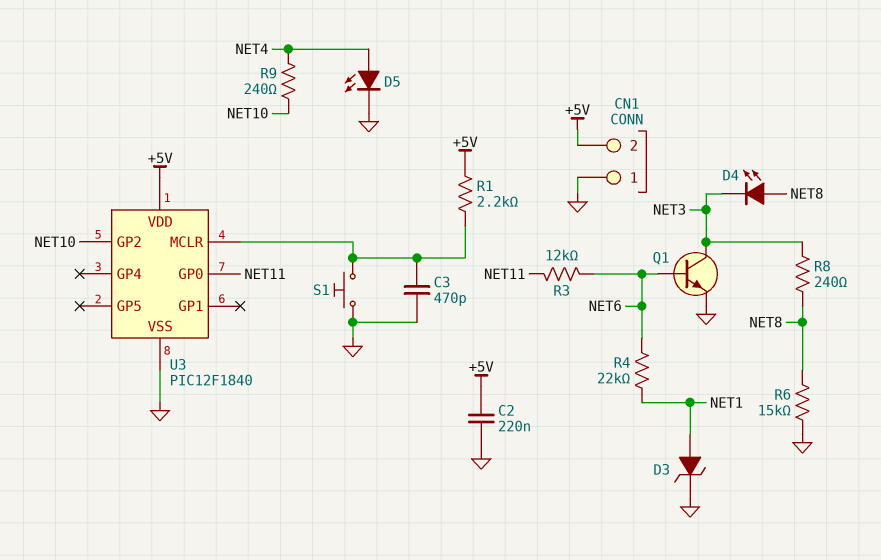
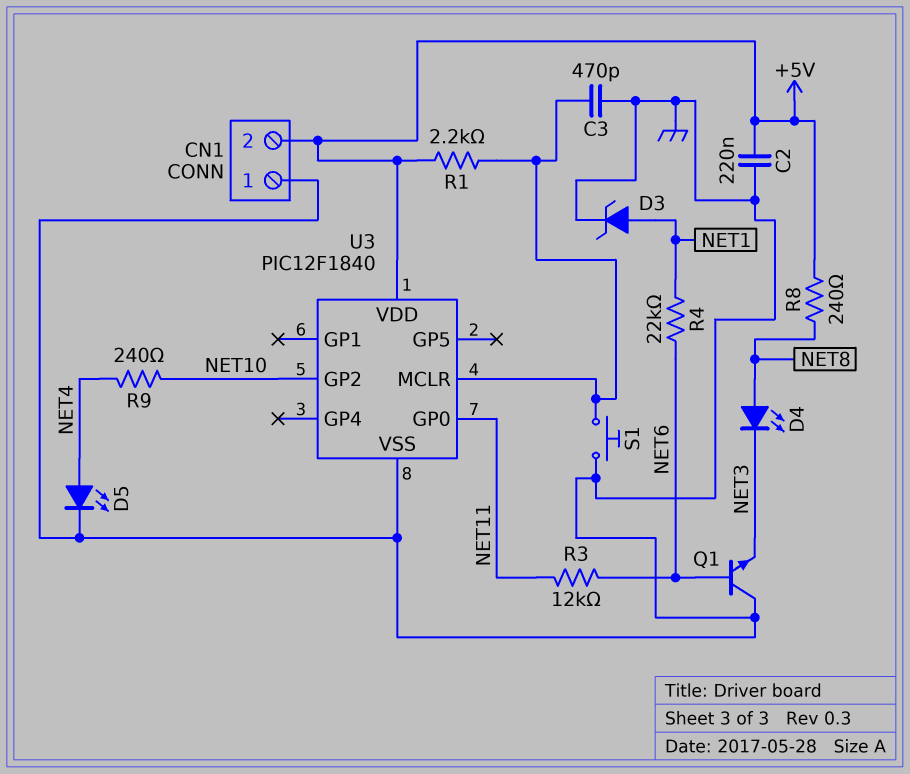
Q1: NPN (B NET6, C NET3, E GND) -> NPN (B NET6, C GND, E NET3)
R6: 15k (GND, NET8) -> none
R8: 240 (NET3, NET8) -> 240 (+5V, NET8)

